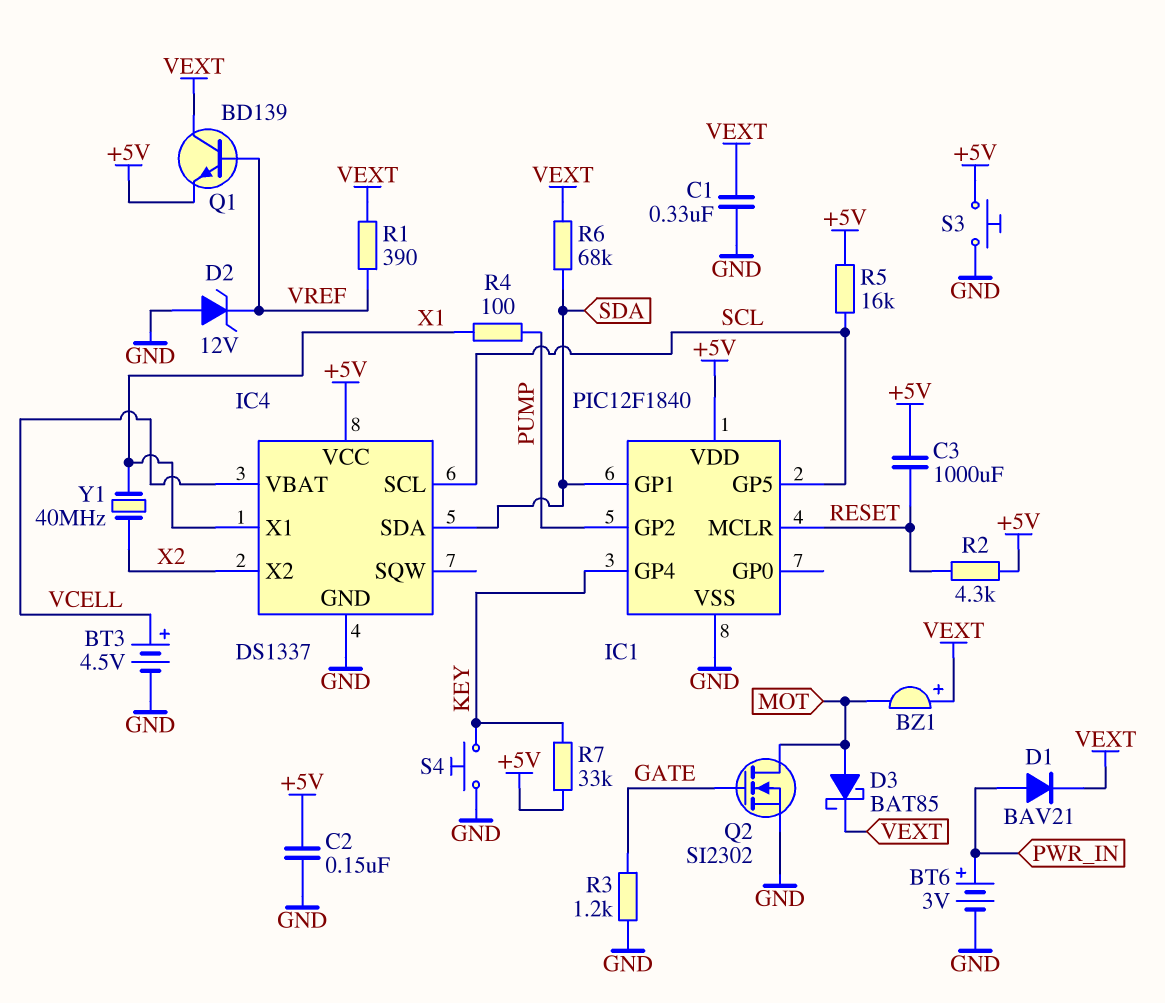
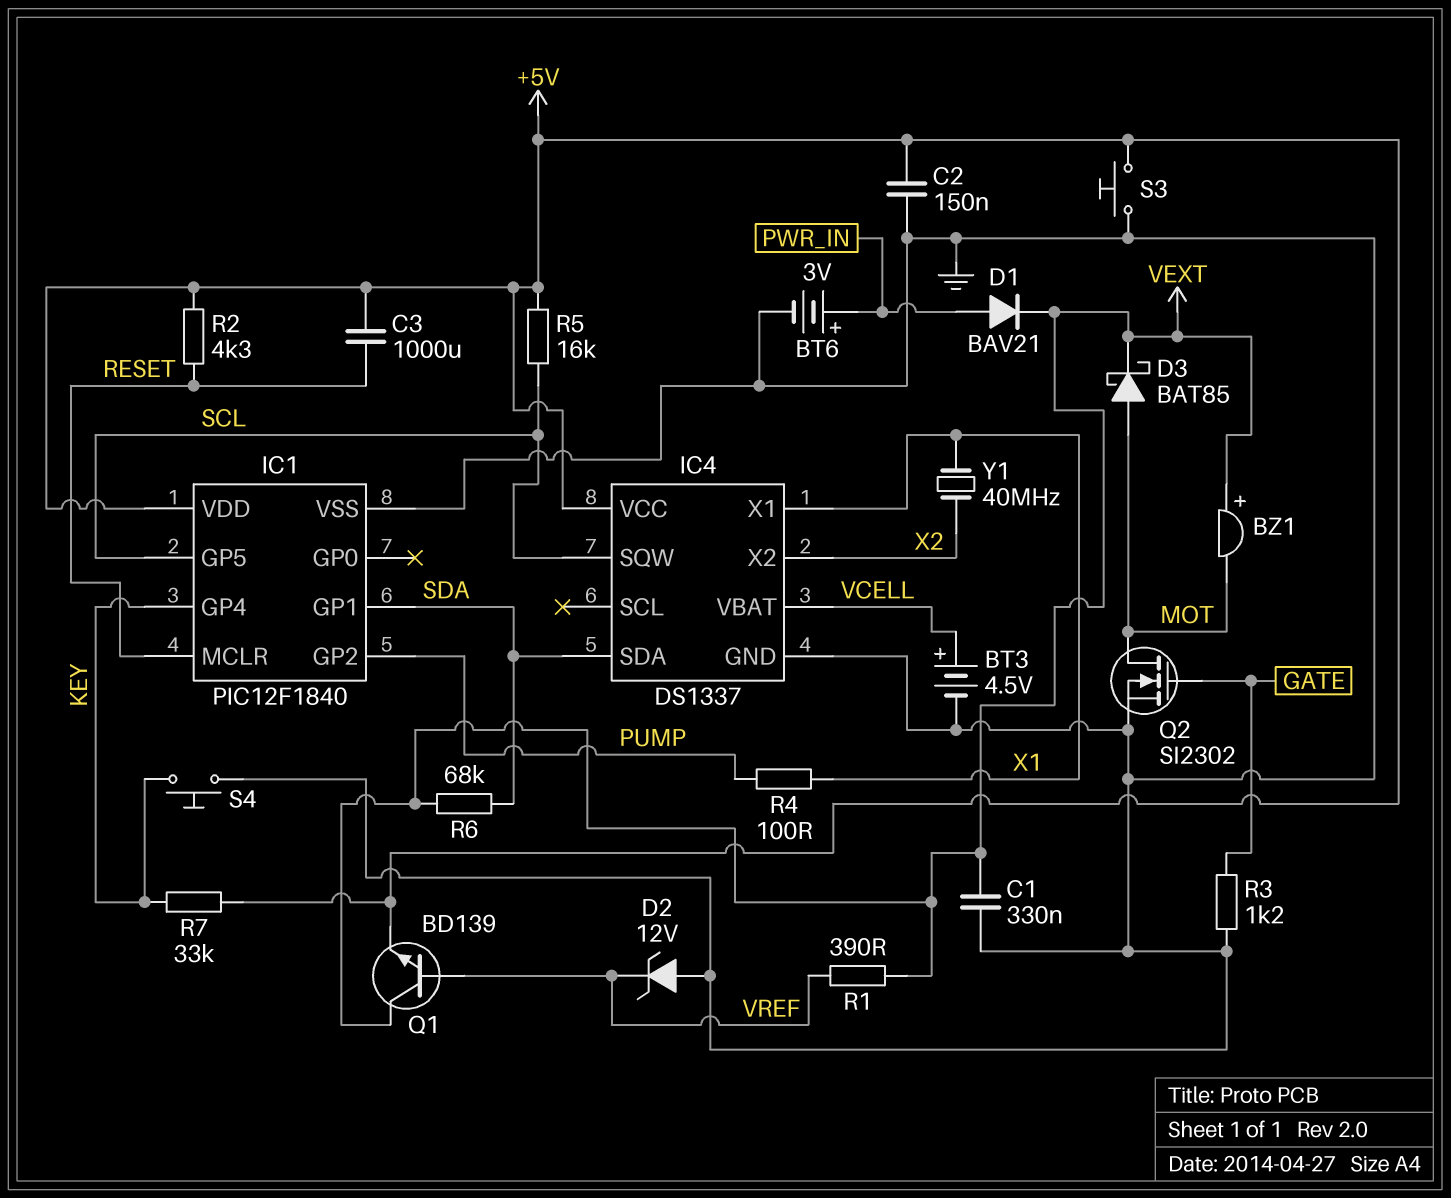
IC4 pin SCL: SCL -> none
IC4 pin SQW: none -> SCL

